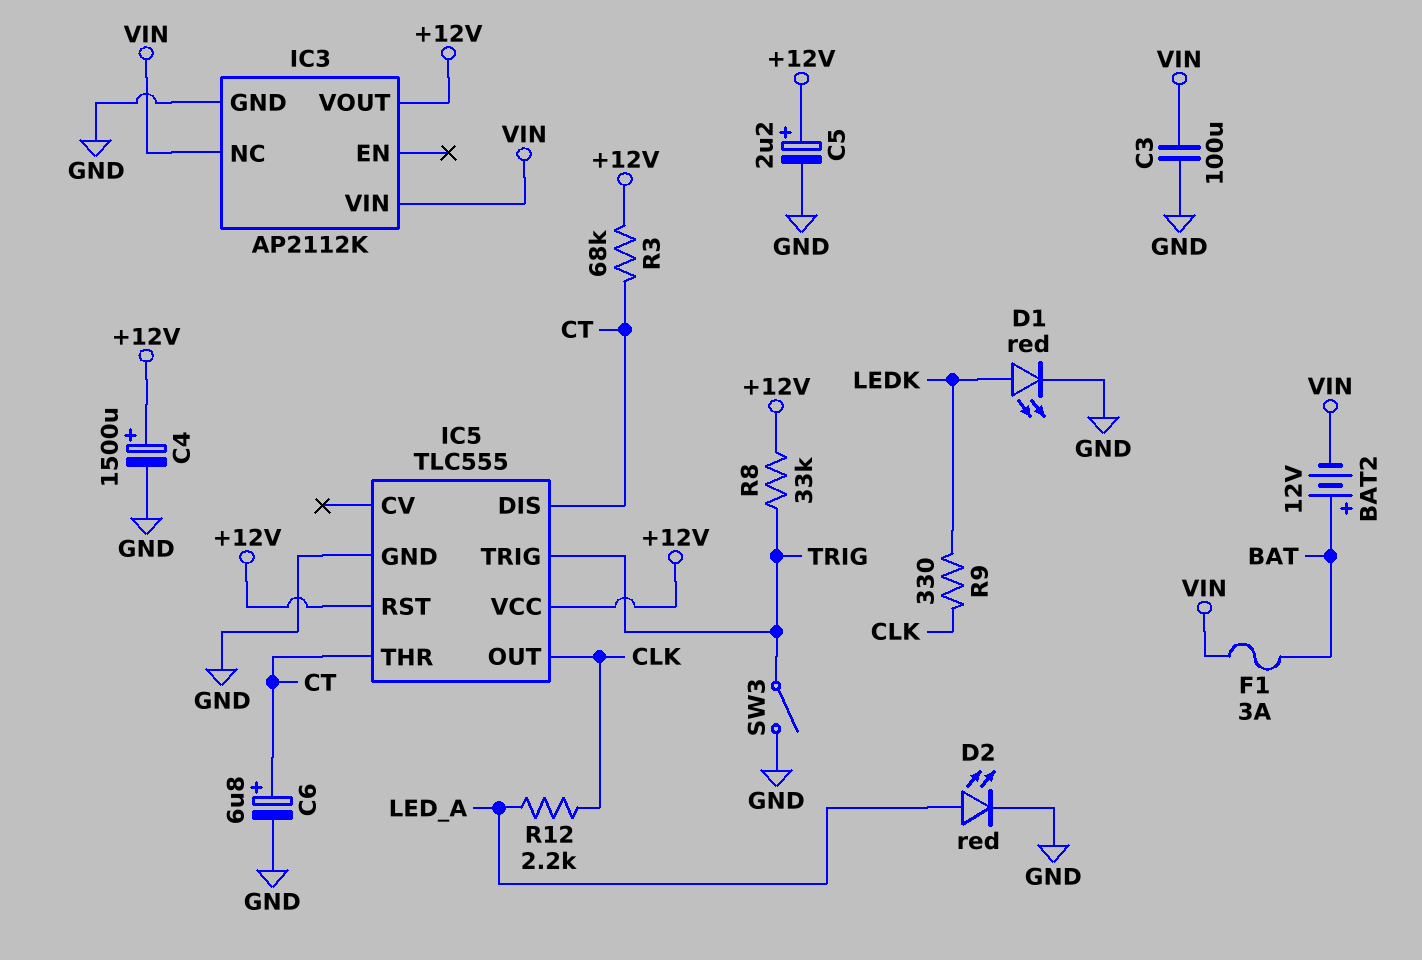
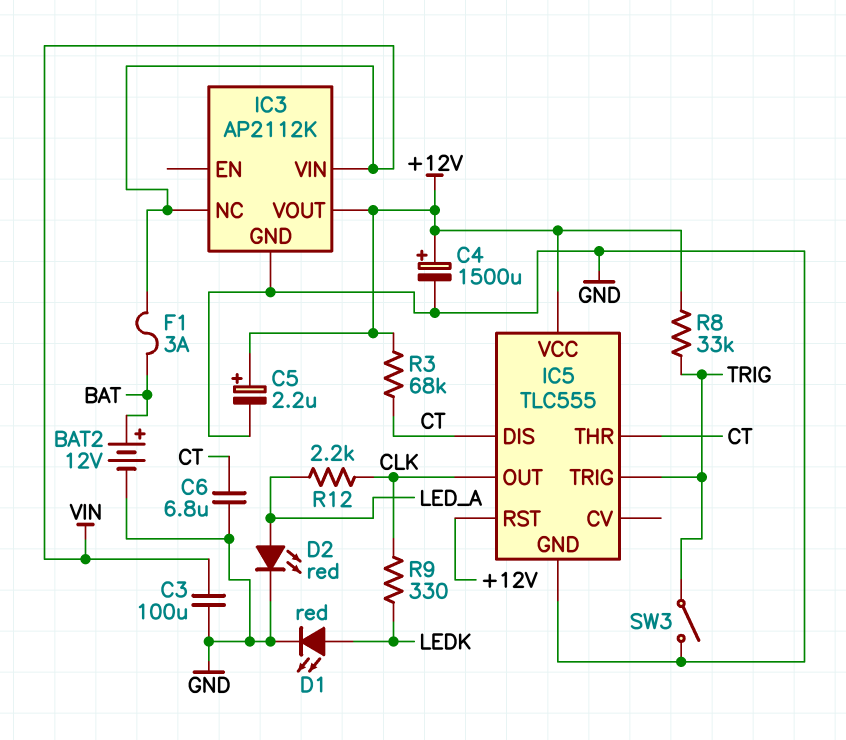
BAT2: 12V (plus BAT, minus VIN) -> 12V (plus BAT, minus GND)
C6: 6.8uF (plus CT, minus GND) -> 6.8uF (CT, GND)

